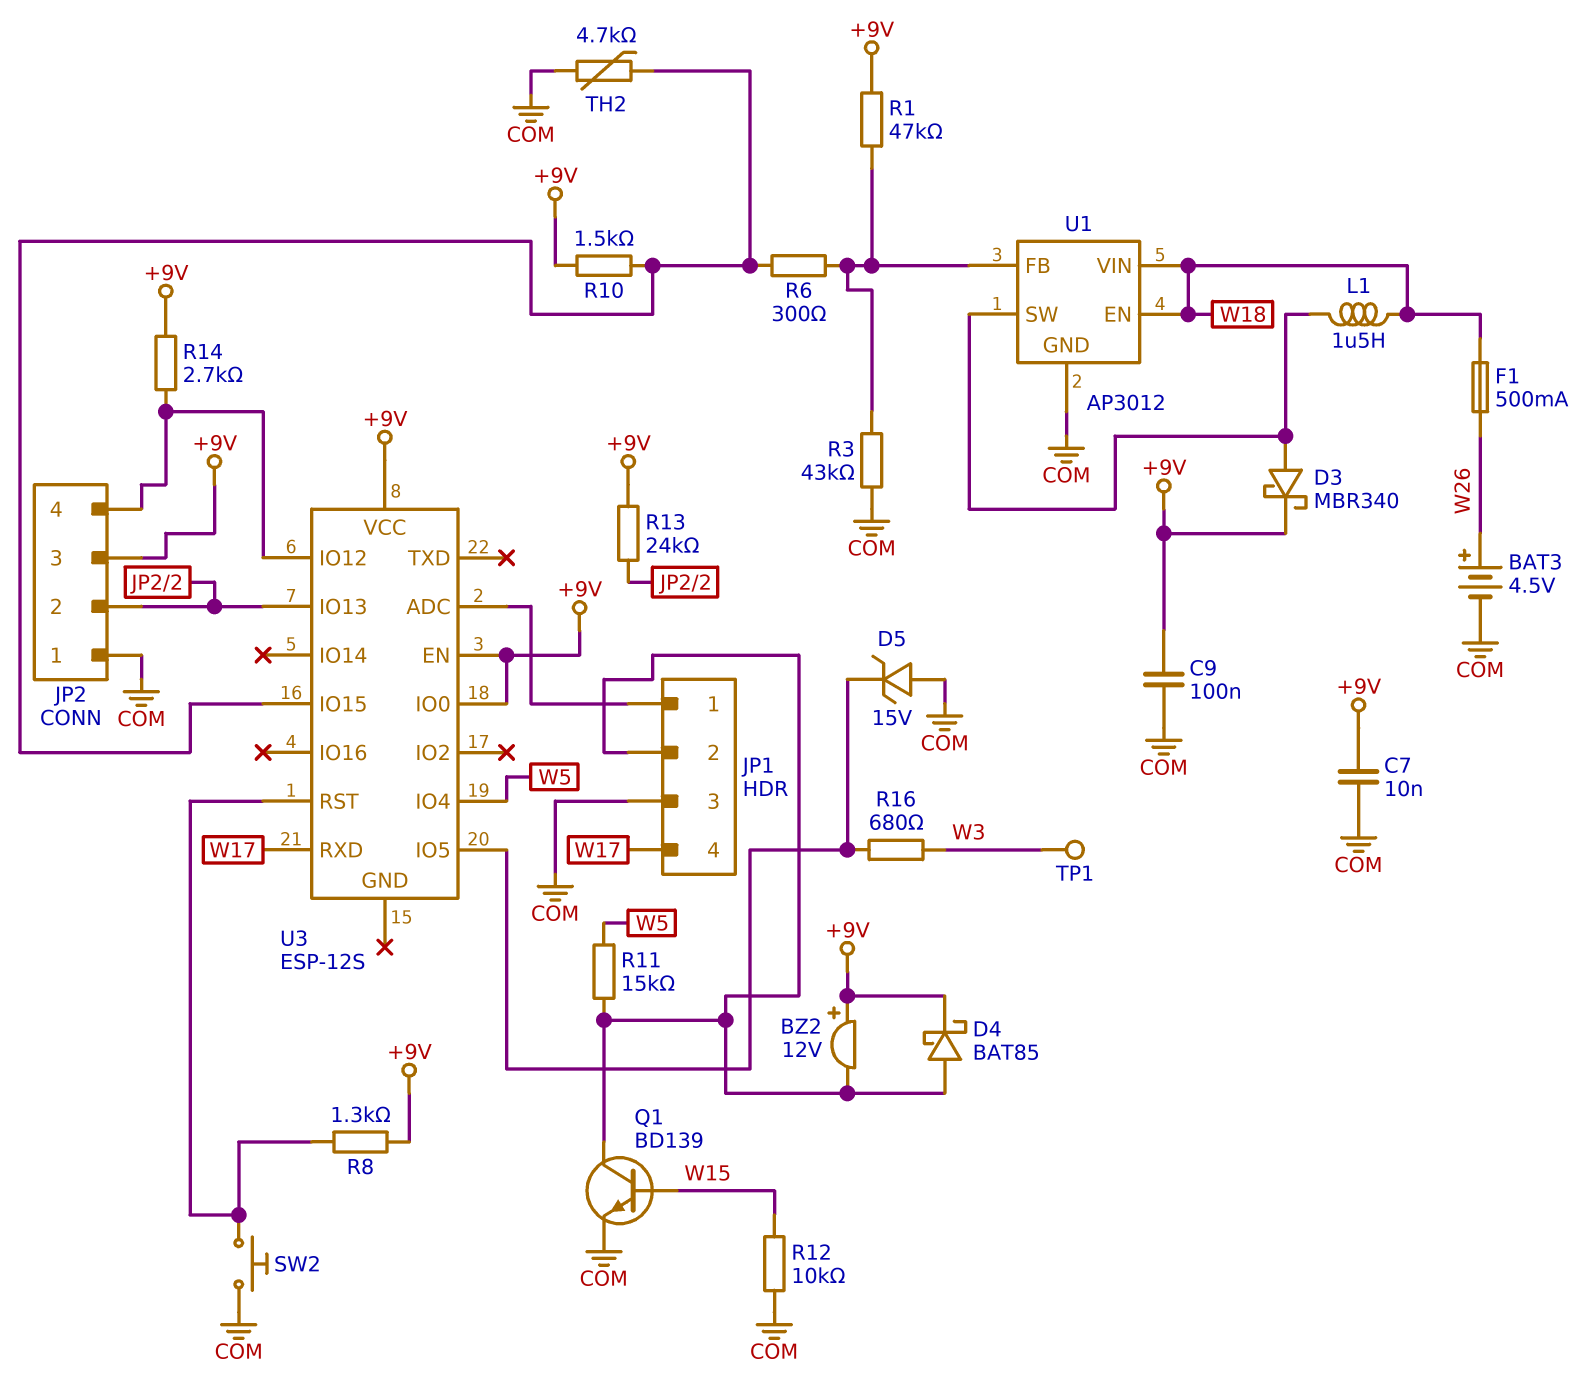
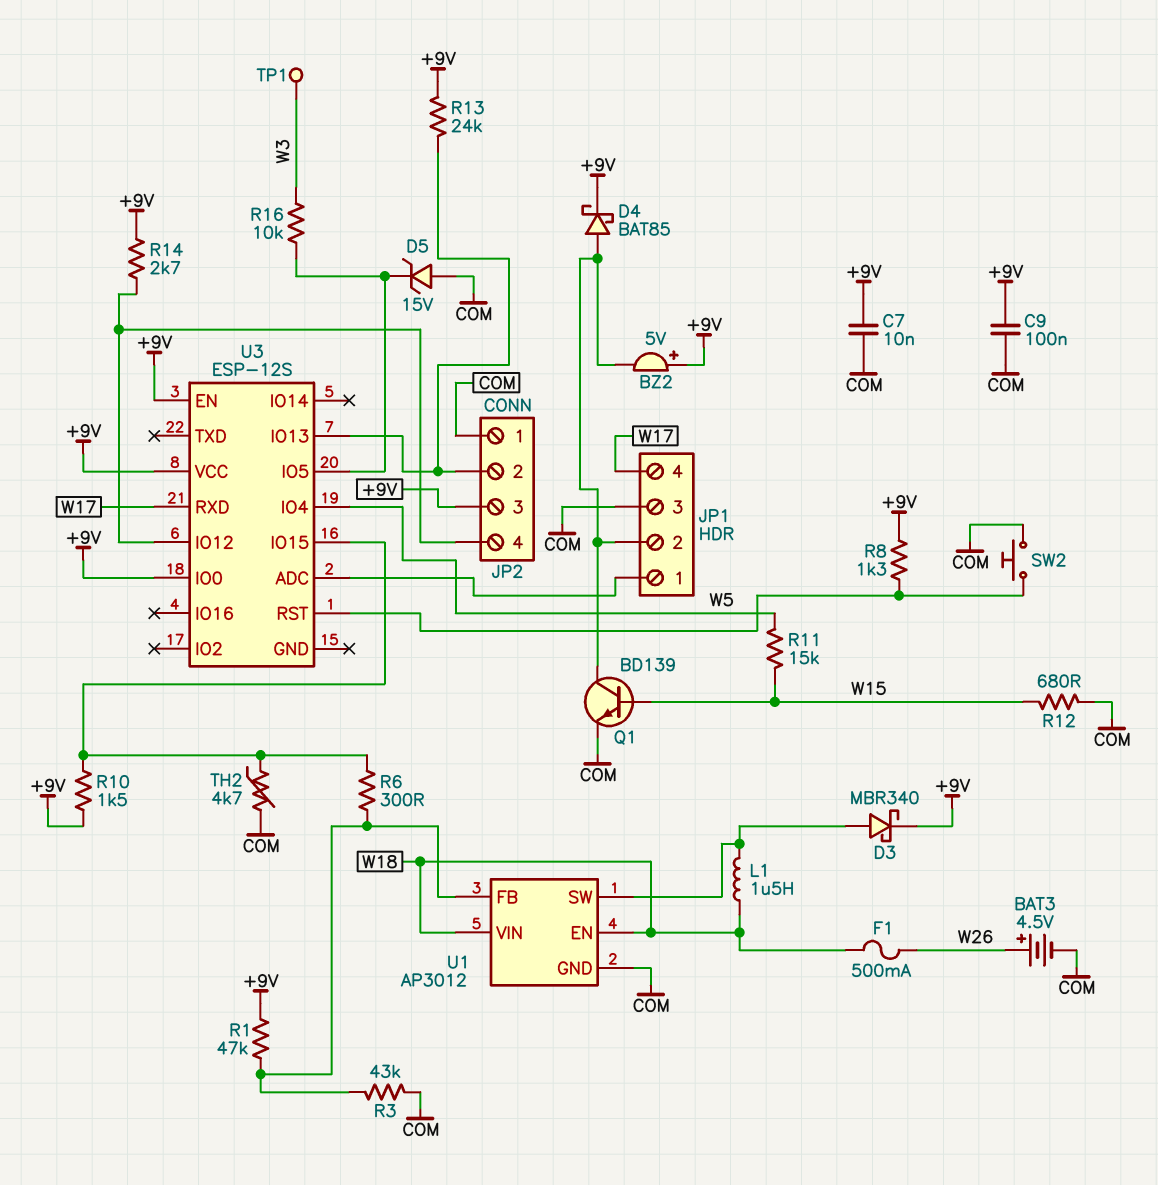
BZ2: buzzer 12V (plus +9V, minus JP1/2) -> buzzer 5V (plus +9V, minus JP1/2)
R11: 15k (JP1/2, W5) -> 15k (W5, W15)
R12: 10k (COM, W15) -> 680 (COM, W15)
R16: 680 (U3/IO5, W3) -> 10k (U3/IO5, W3)

